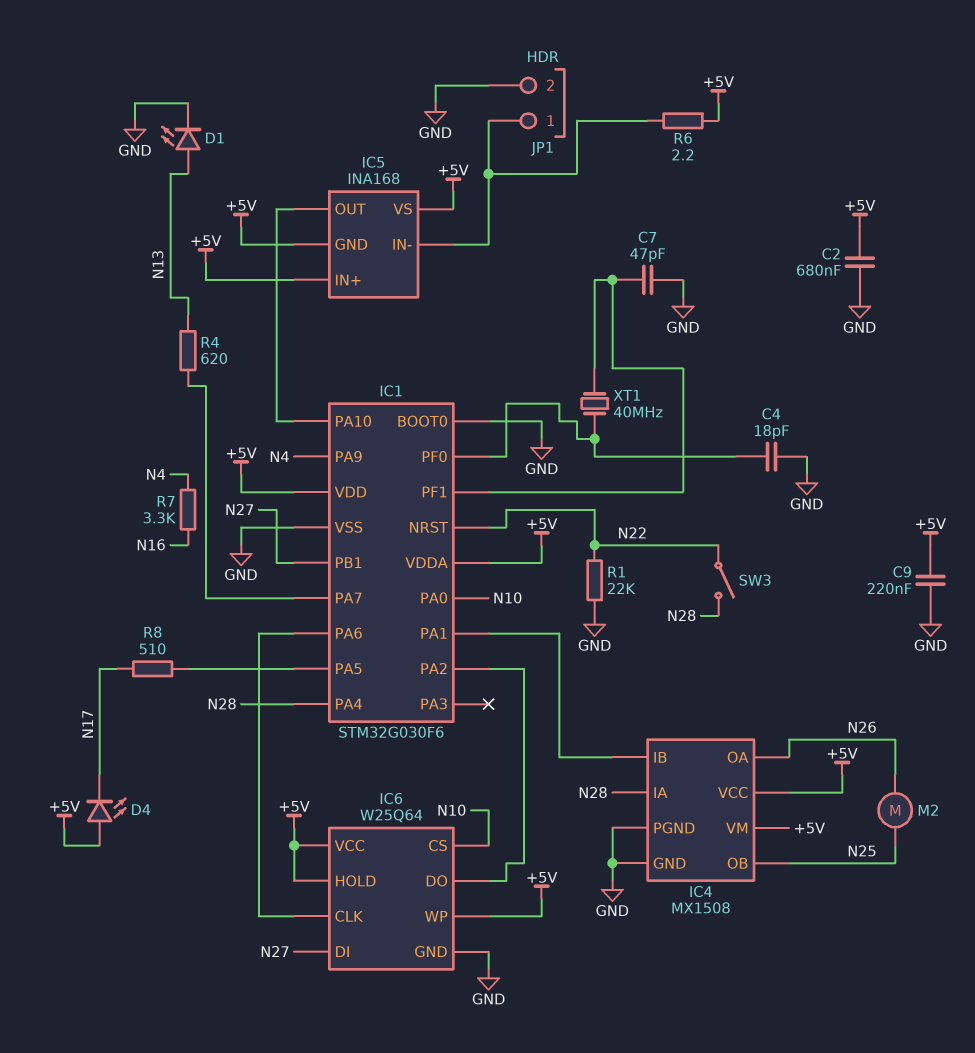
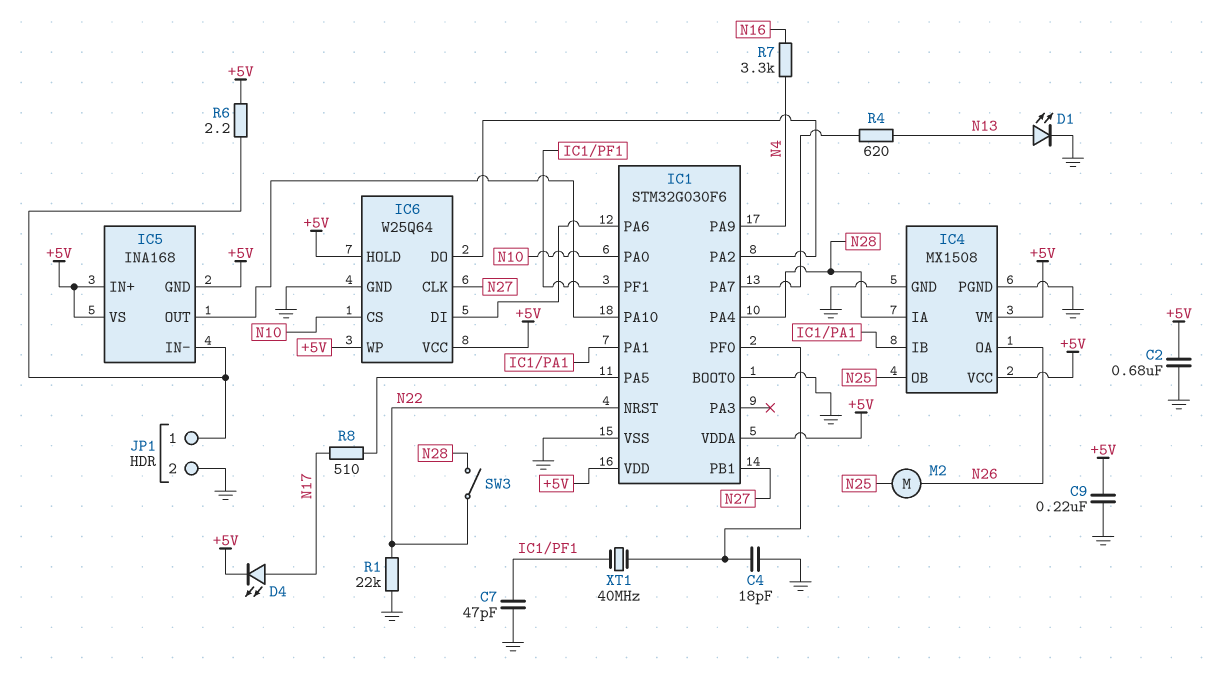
D4: LED (A +5V, K N17) -> LED (A N17, K +5V)
IC6 pin CLK: IC1/PA6 -> N27
IC6 pin DI: N27 -> IC1/PA6

